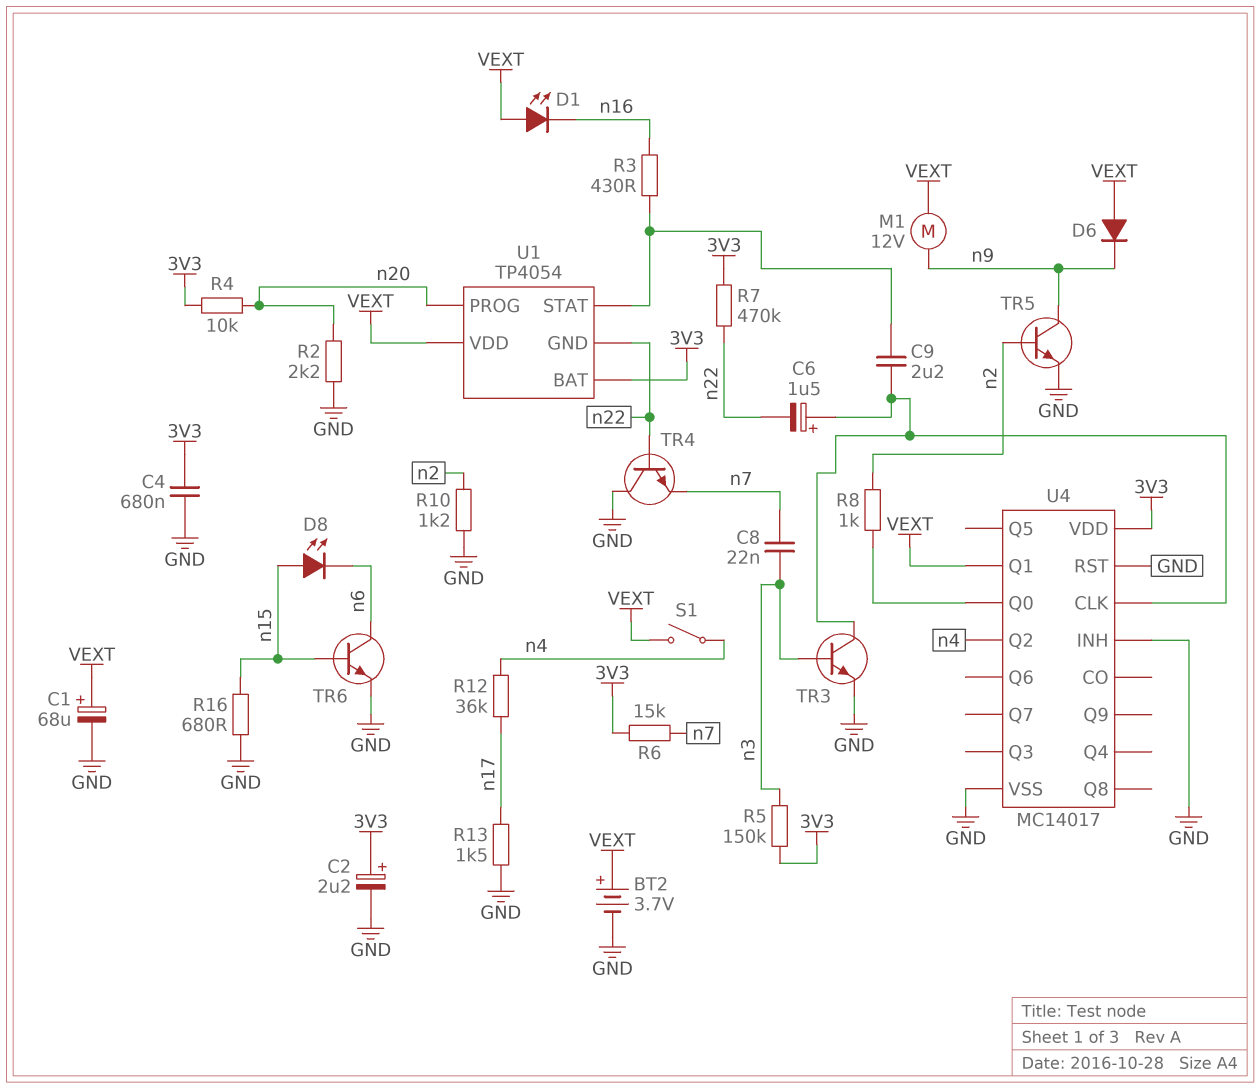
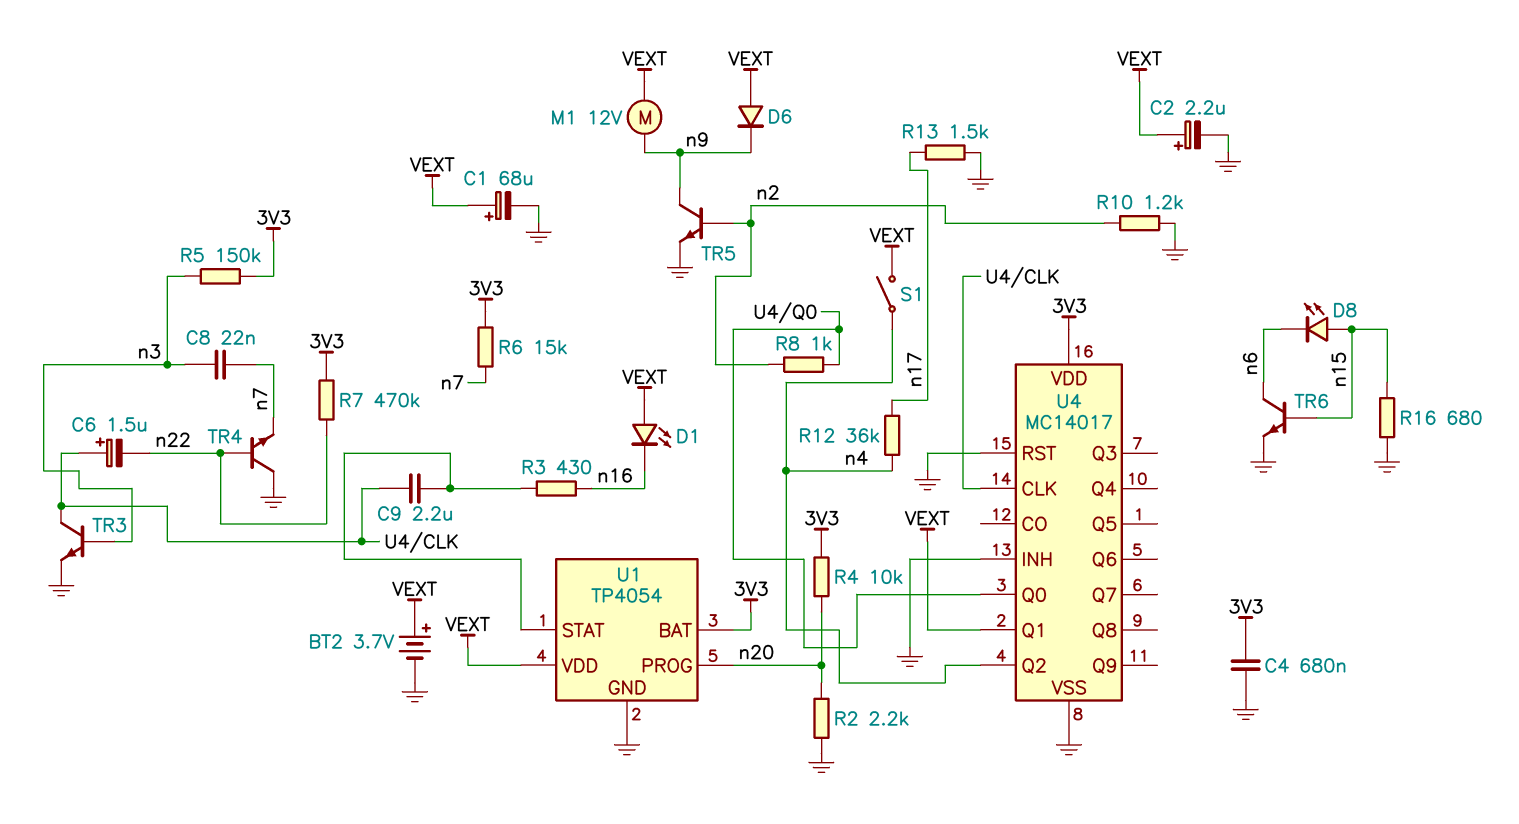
C2: 2.2uF (plus 3V3, minus GND) -> 2.2uF (plus VEXT, minus GND)
U1 pin GND: n22 -> GND

